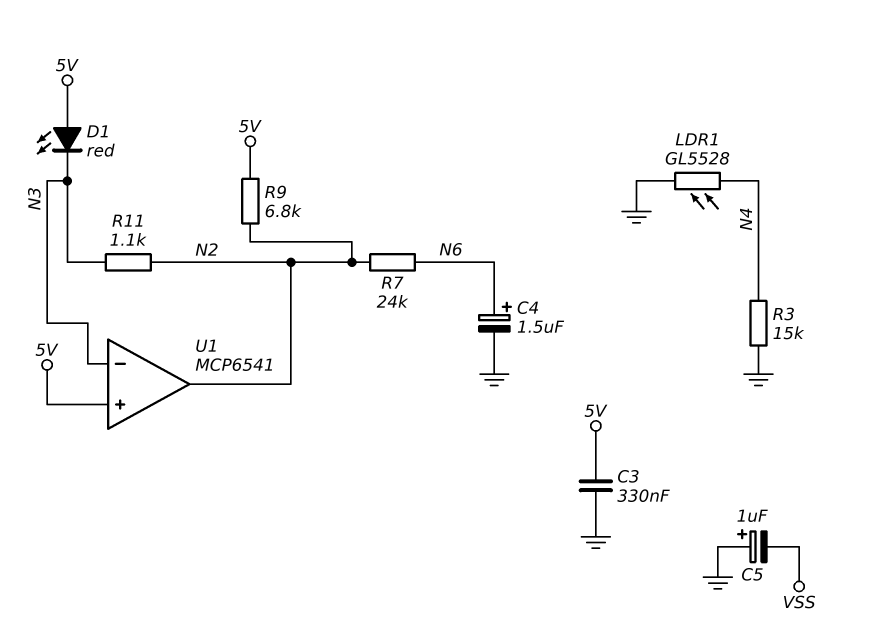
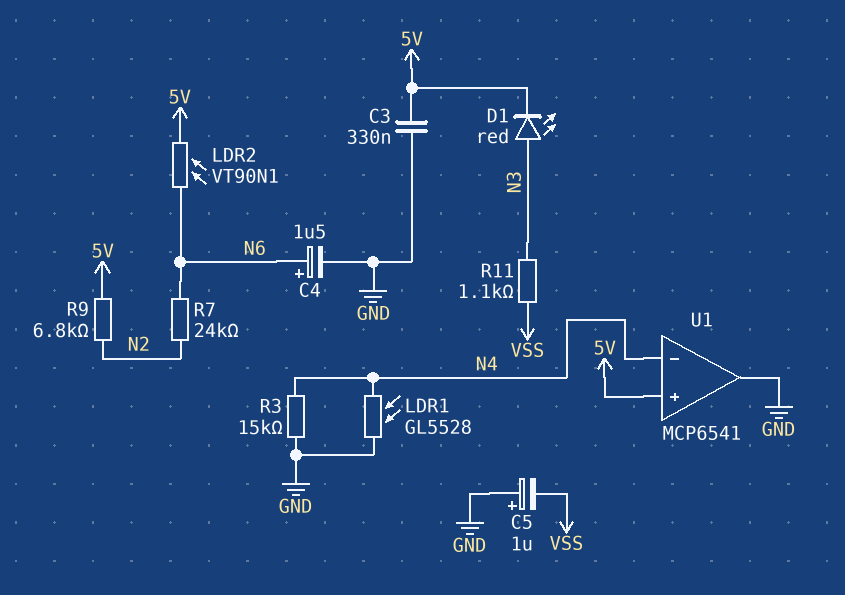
D1: LED red (A 5V, K N3) -> LED red (A N3, K 5V)
LDR2: none -> VT90N1 (5V, N6)
R11: 1.1k (N2, N3) -> 1.1k (N3, VSS)
U1 pin in-: N3 -> N4
U1 pin out: N2 -> GND

